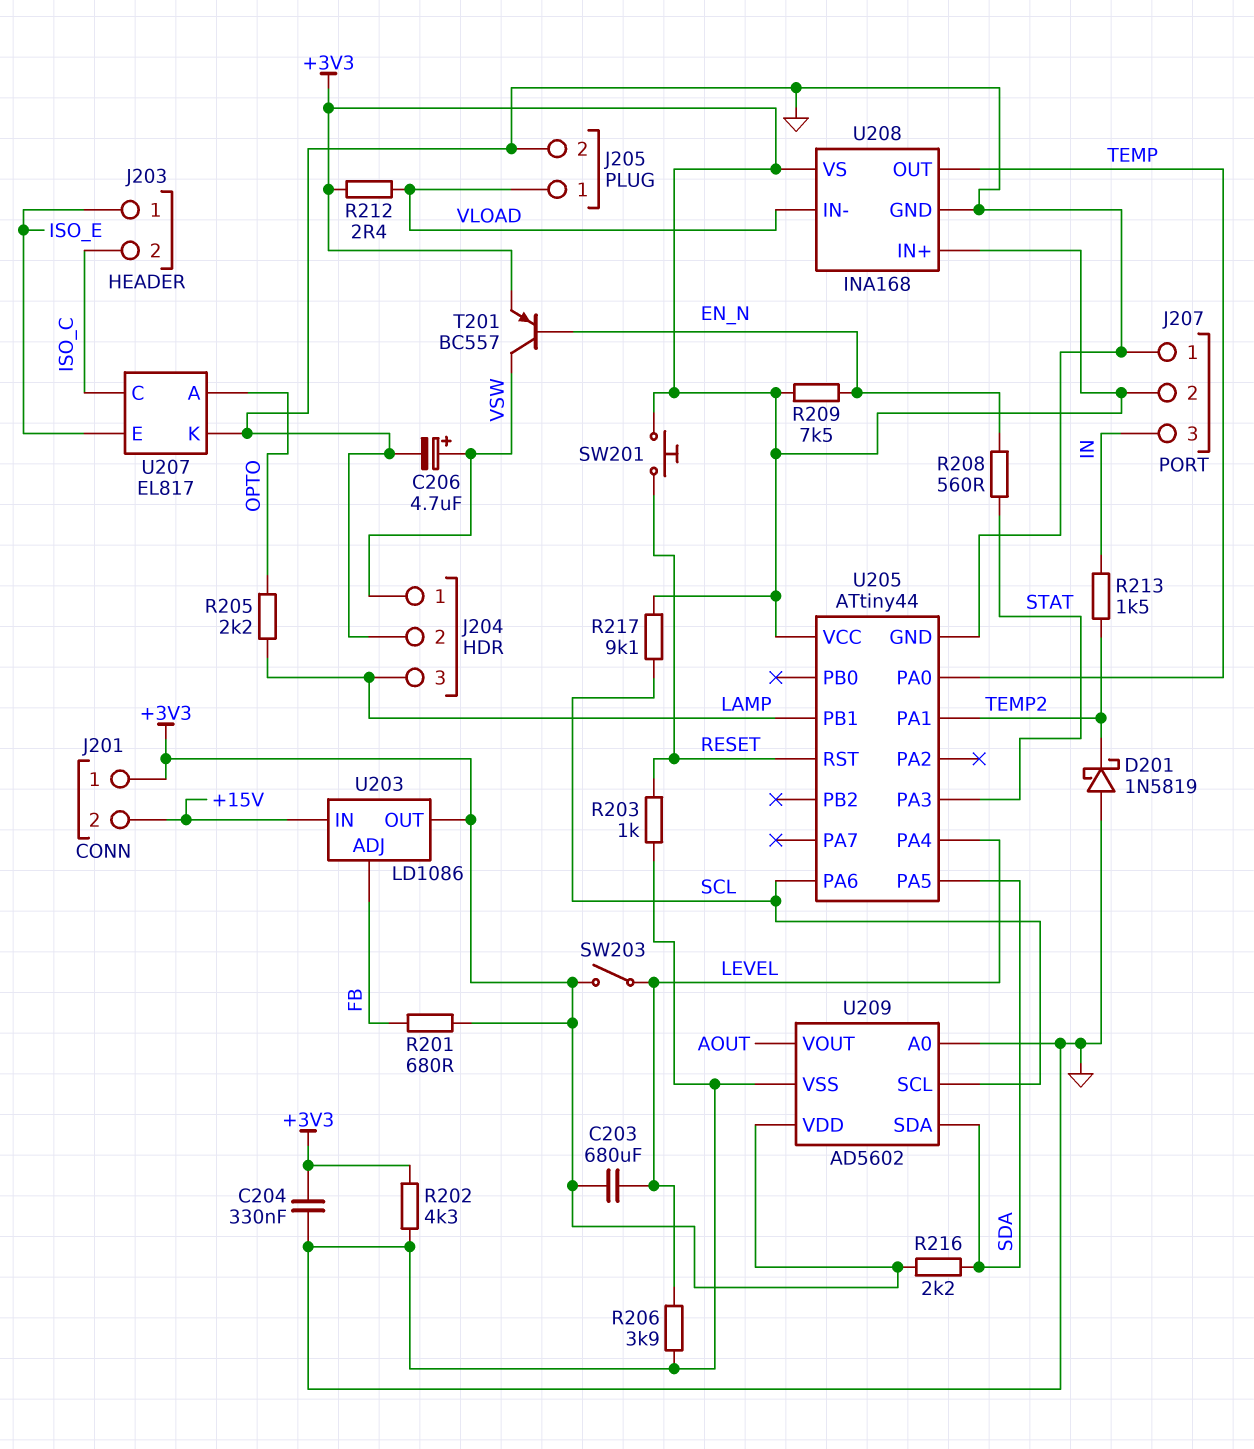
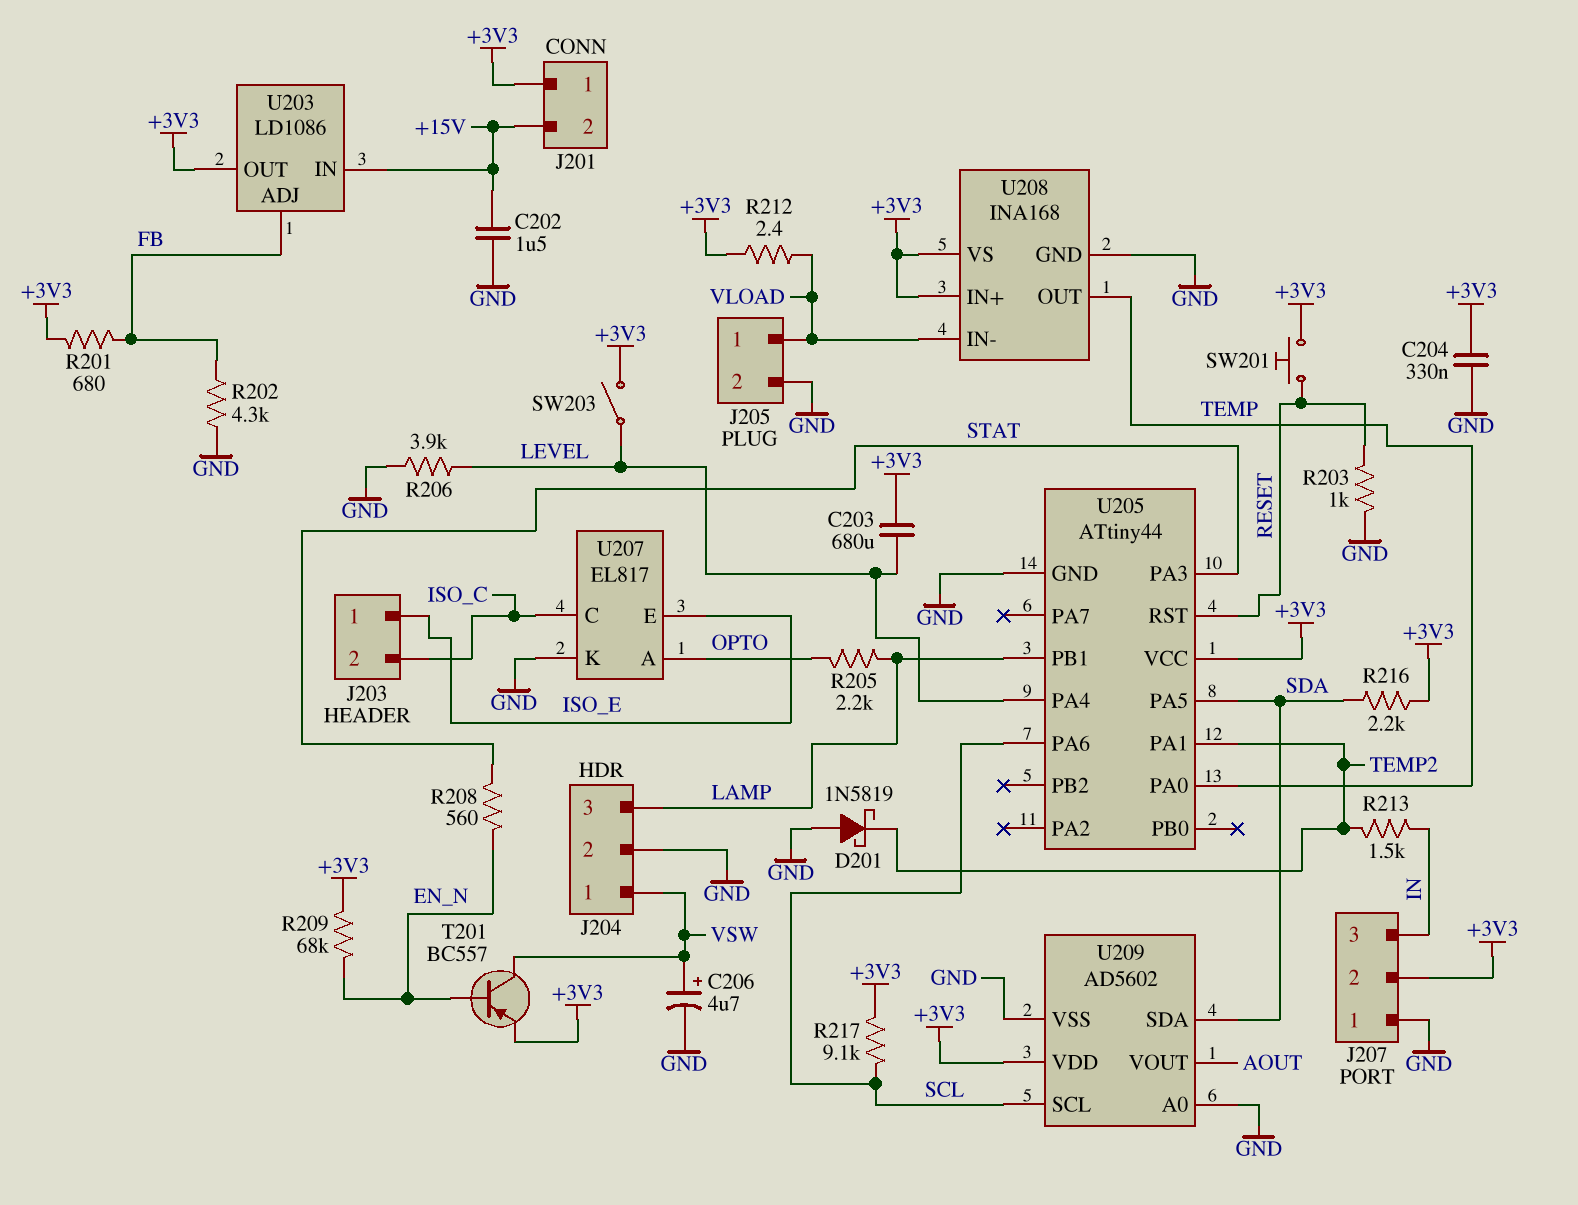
C202: none -> 1.5uF (+15V, GND)
R202: 4.3k (+3V3, GND) -> 4.3k (FB, GND)
R209: 7.5k (+3V3, EN_N) -> 68k (+3V3, EN_N)

